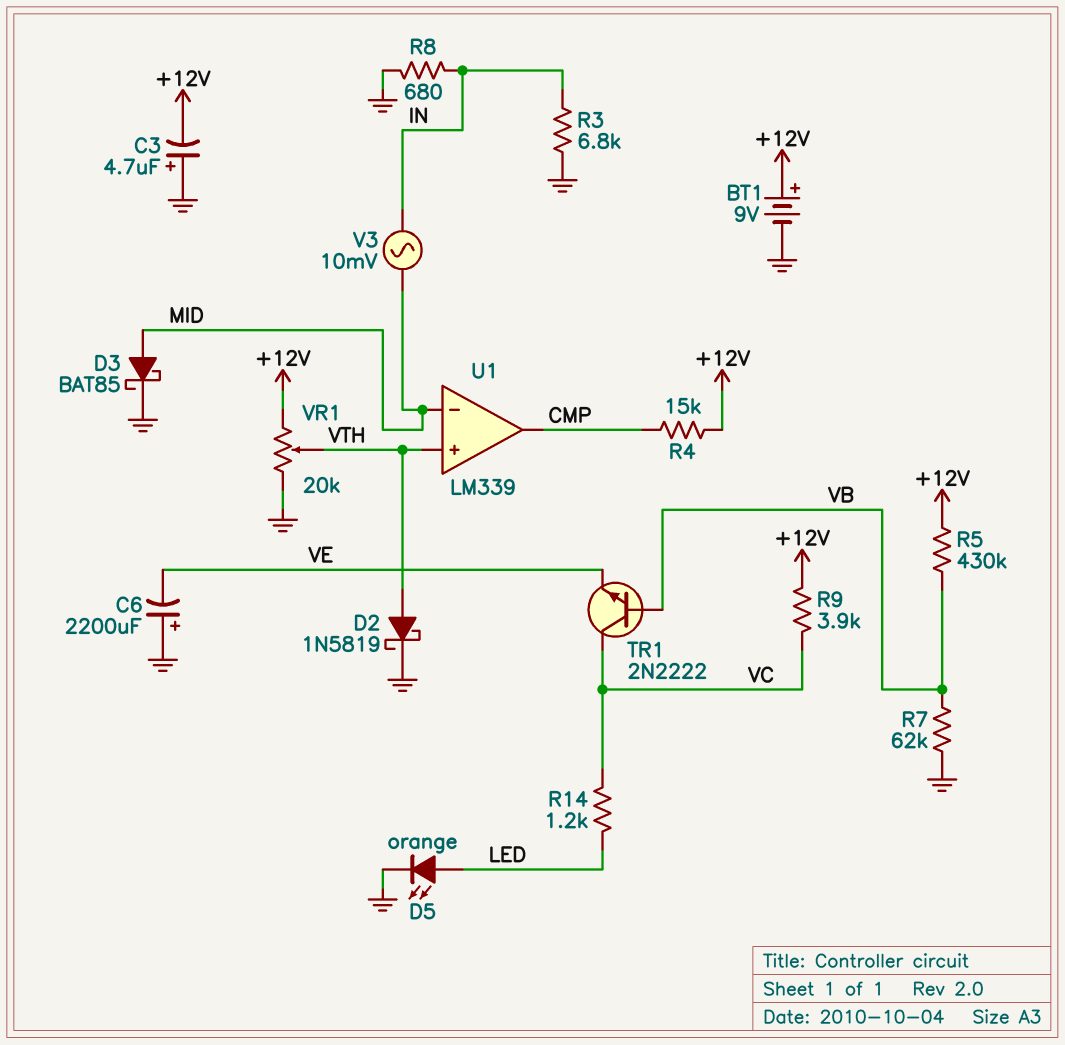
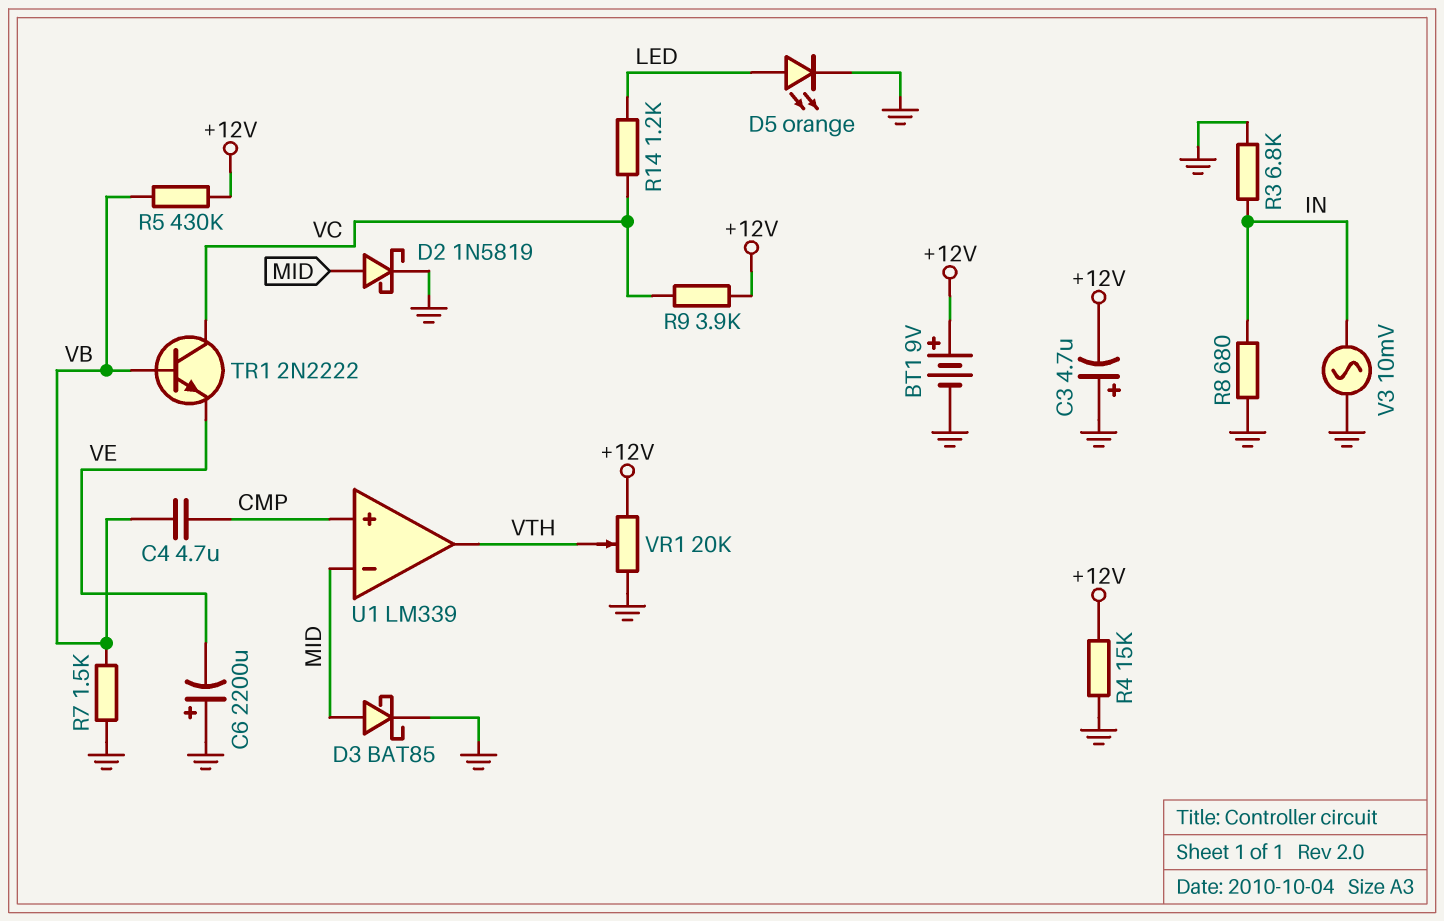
C4: none -> 4.7uF (CMP, VB)
D2: schottky 1N5819 (A VTH, K GND) -> schottky 1N5819 (A MID, K GND)
R4: 15k (+12V, CMP) -> 15k (+12V, GND)
R7: 62k (GND, VB) -> 1.5k (GND, VB)
U1 pin in+: VTH -> CMP
U1 pin out: CMP -> VTH
V3: AC 10mV (IN, MID) -> AC 10mV (GND, IN)

